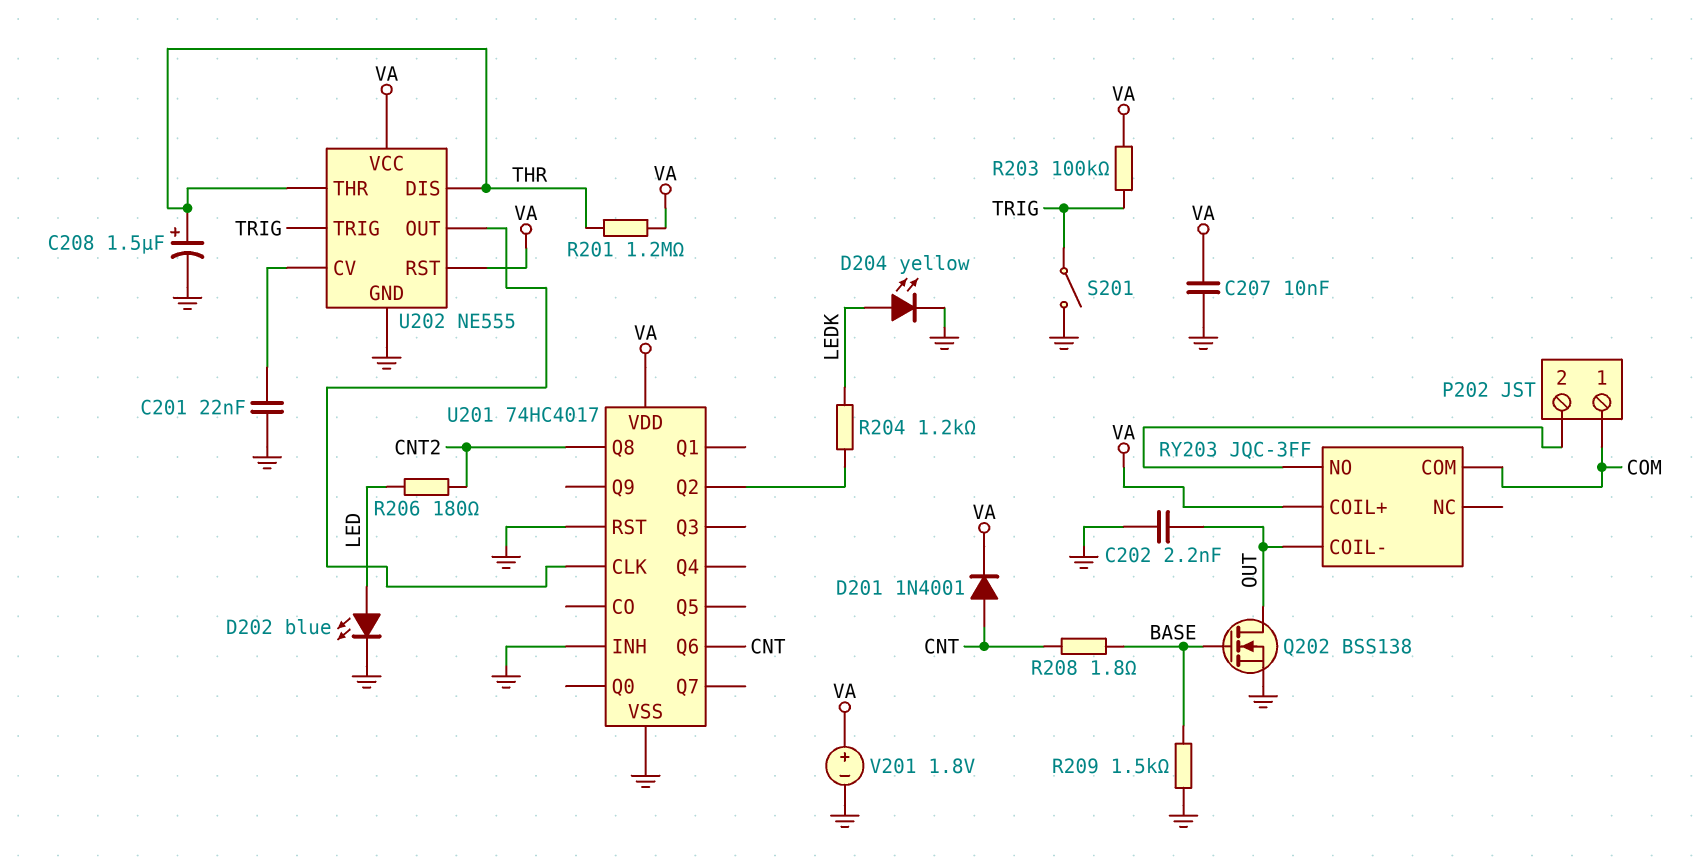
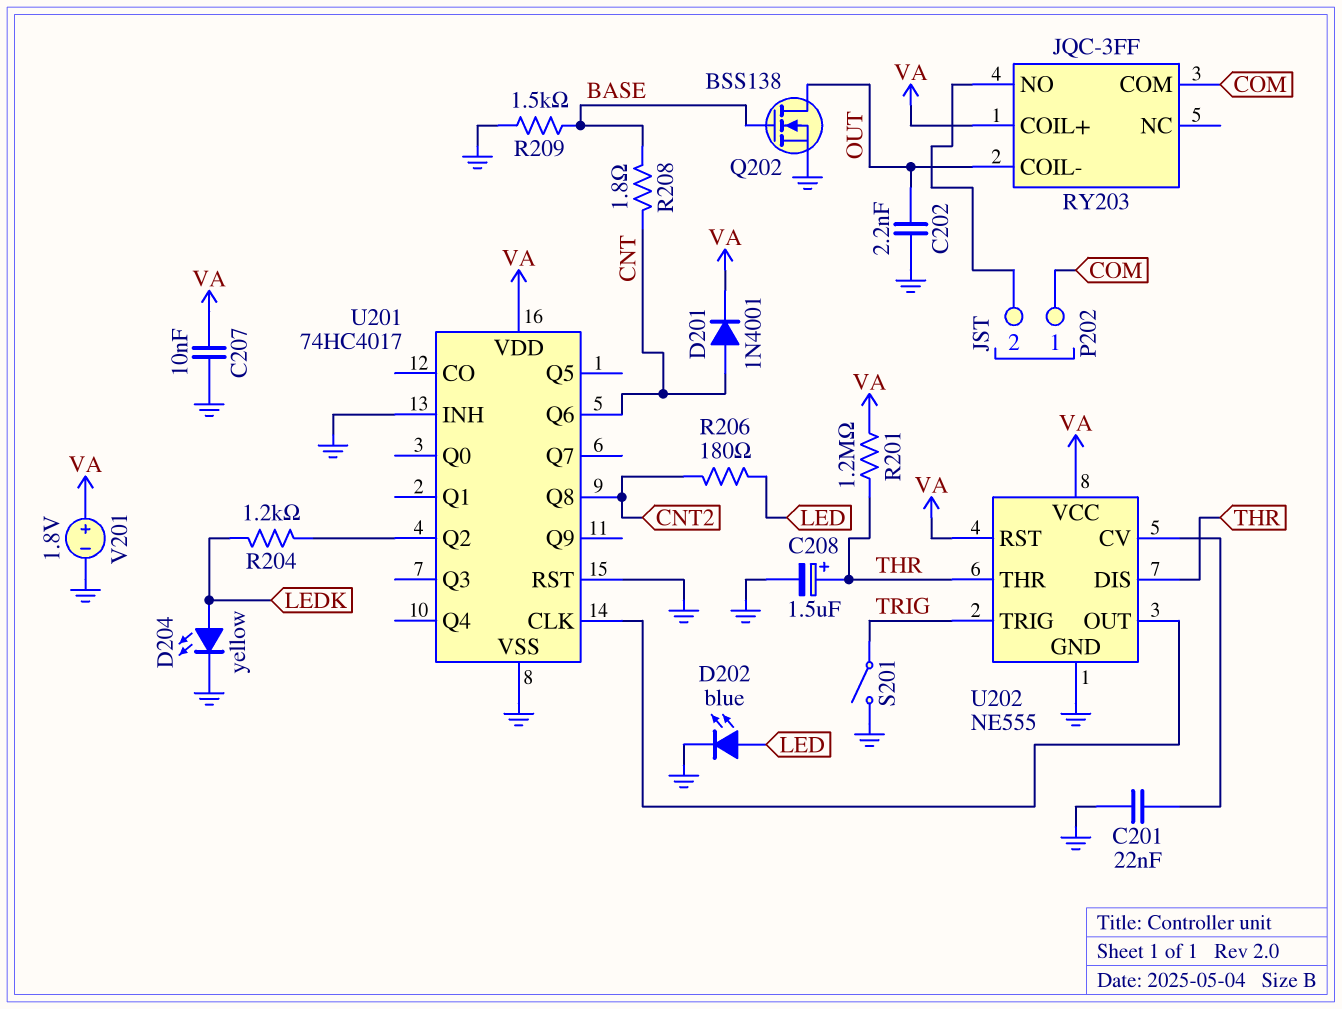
R203: 100k (TRIG, VA) -> none

